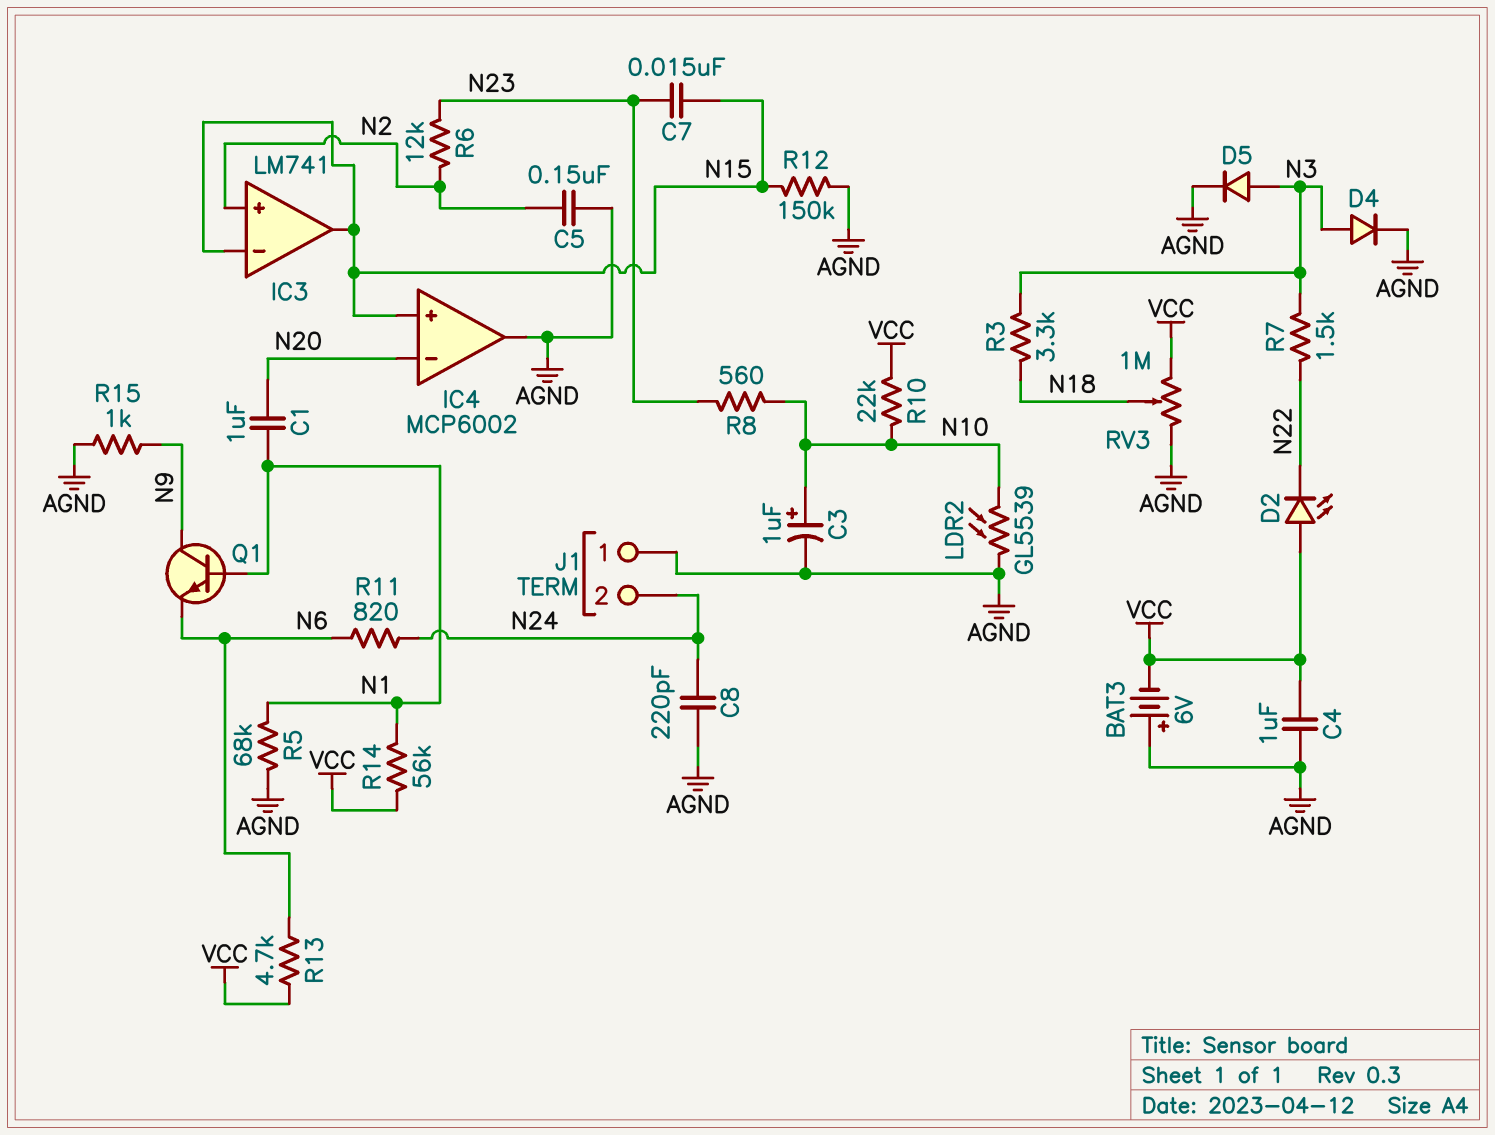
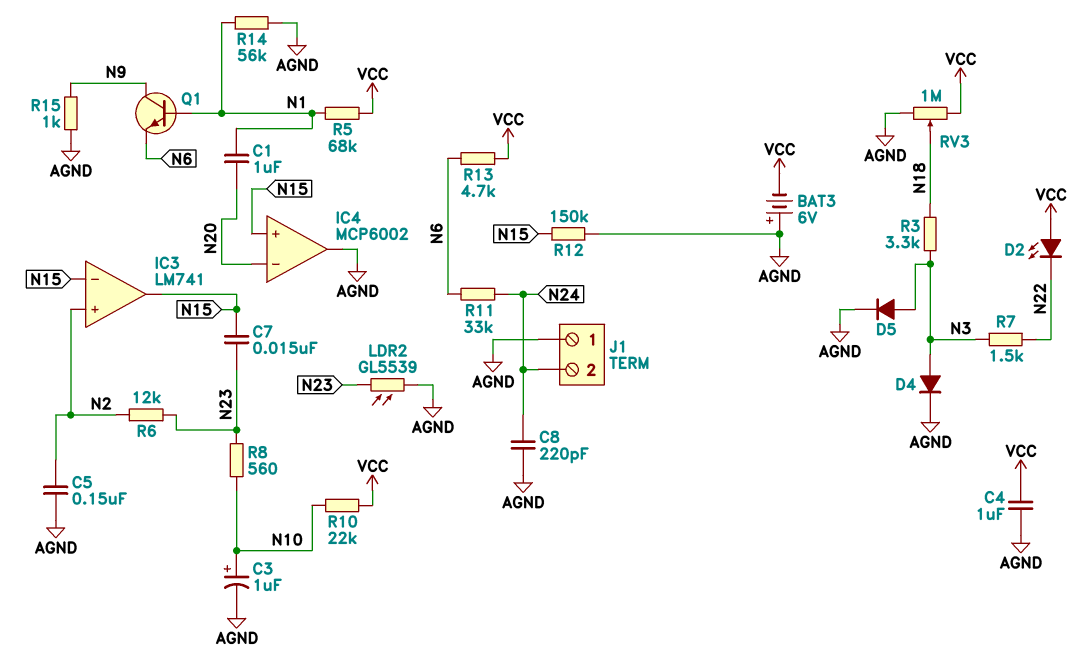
LDR2: GL5539 (AGND, N10) -> GL5539 (AGND, N23)
R5: 68k (AGND, N1) -> 68k (N1, VCC)
R11: 820 (N6, N24) -> 33k (N6, N24)
R14: 56k (N1, VCC) -> 56k (AGND, N1)

